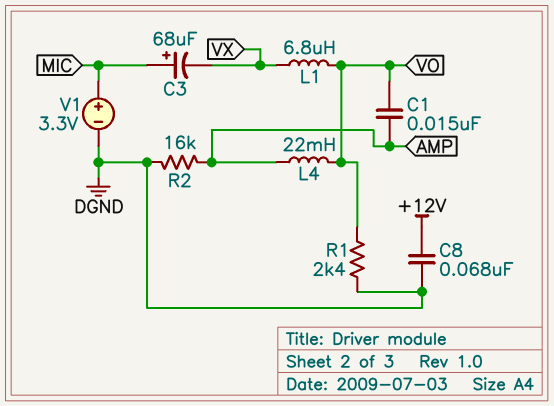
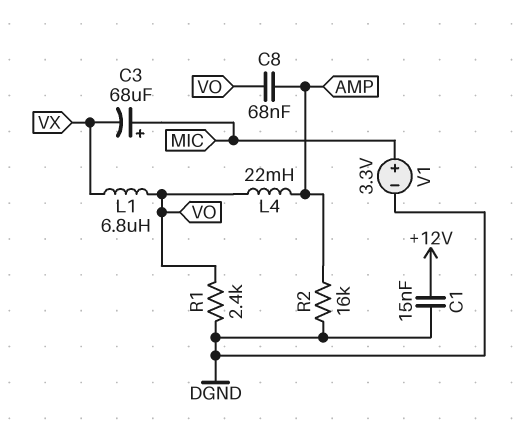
C1: 15nF (AMP, VO) -> 15nF (+12V, DGND)
C8: 68nF (+12V, DGND) -> 68nF (AMP, VO)

